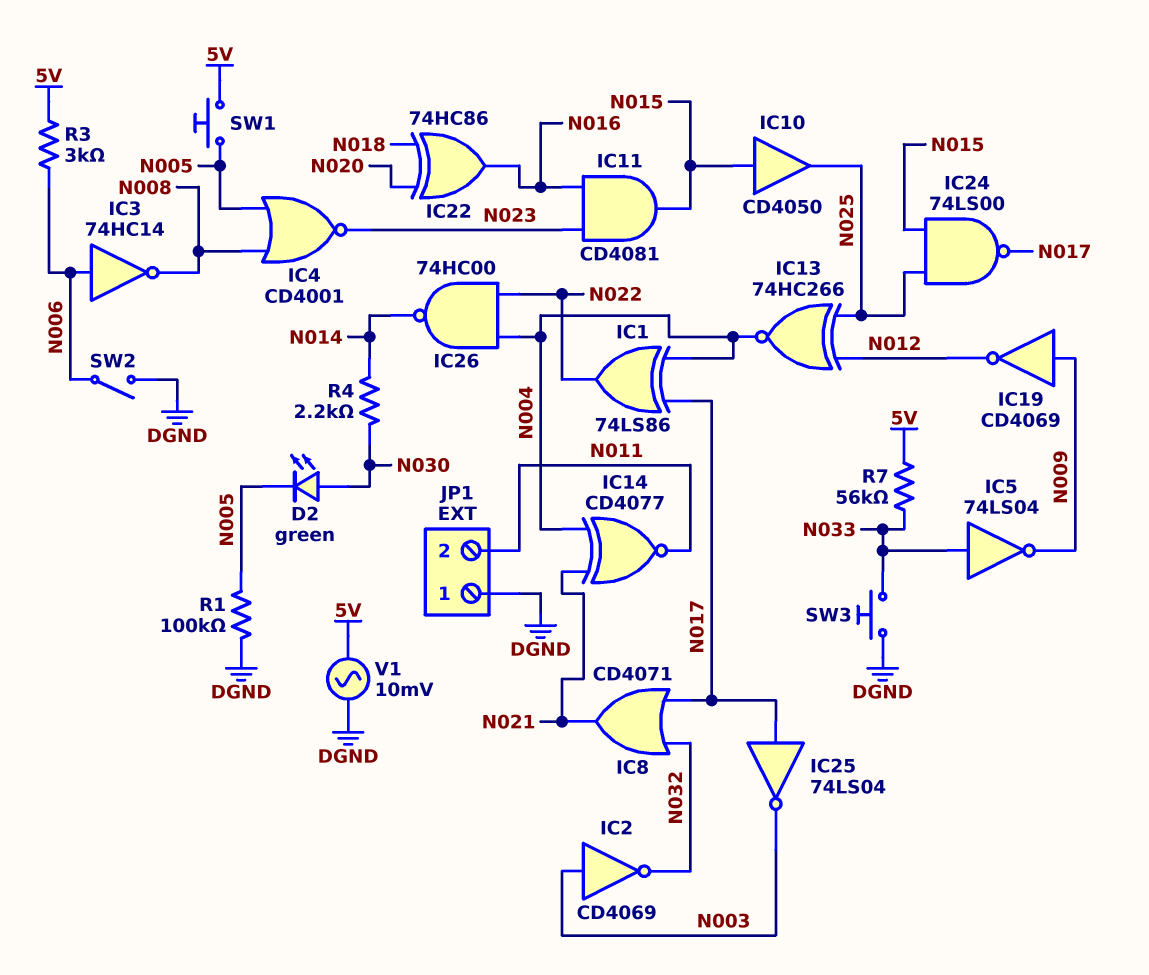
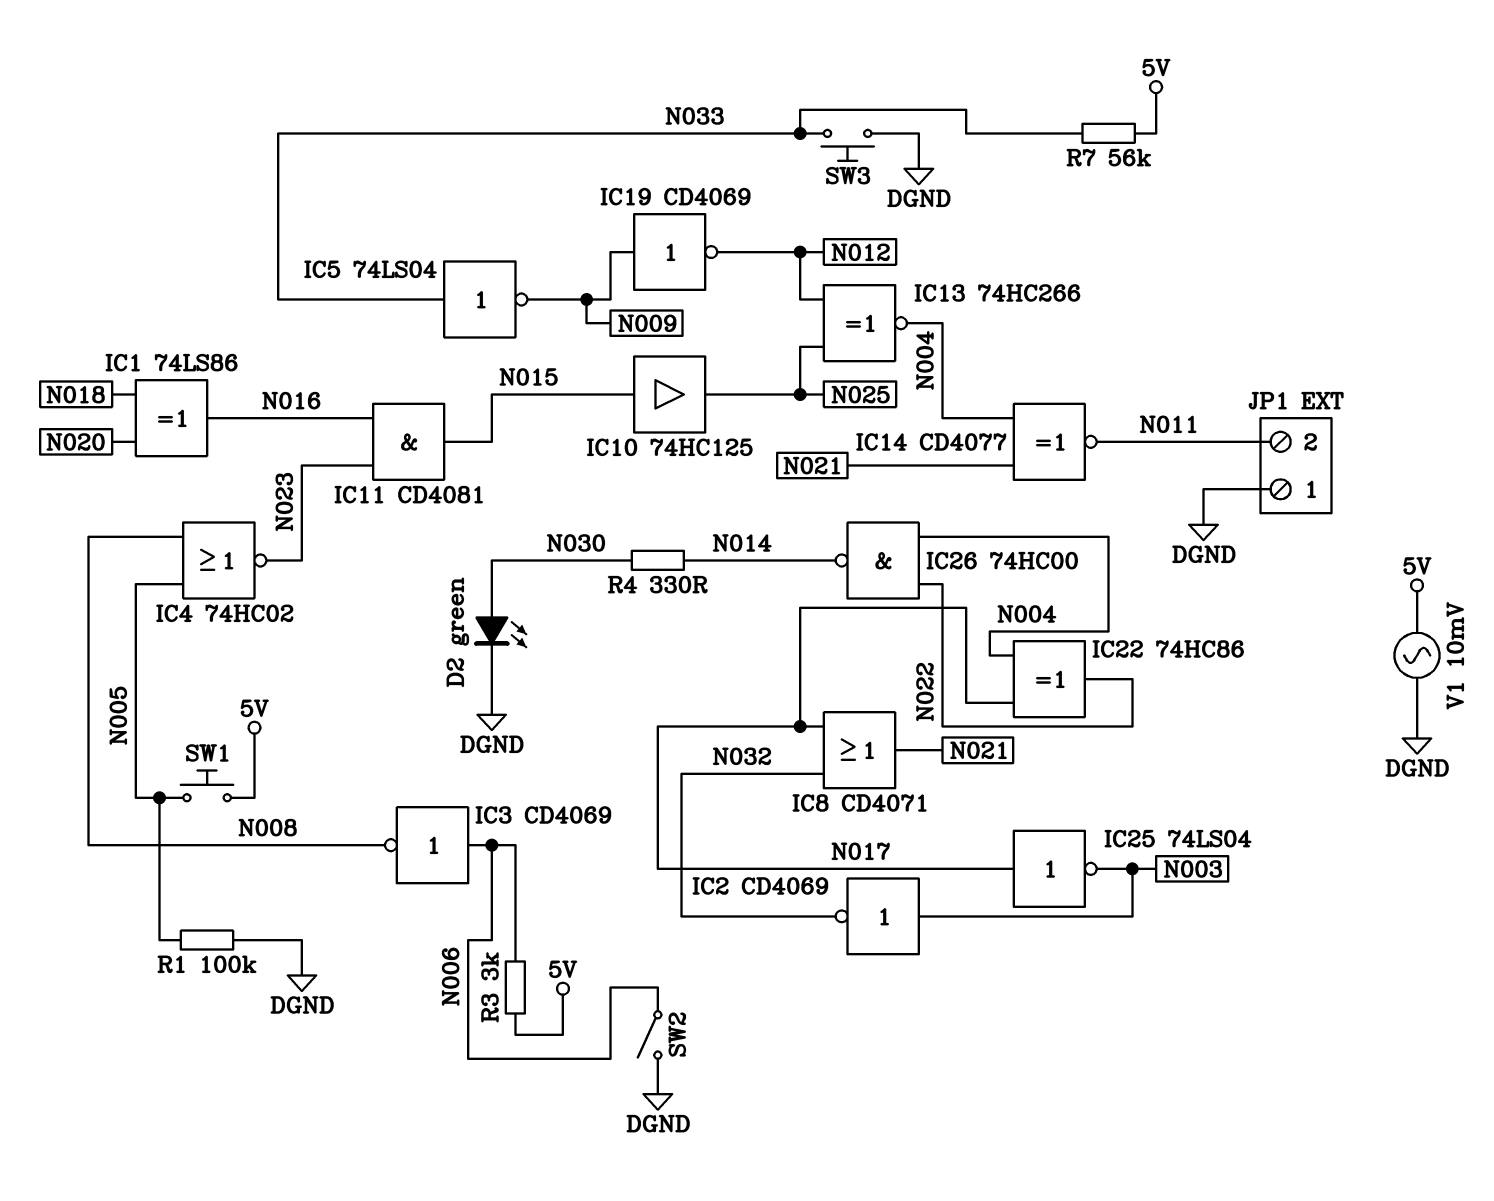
D2: LED green (A N030, K N005) -> LED green (A N030, K DGND)
IC1: XOR 74LS86 (in N004, in N017, out N022) -> XOR 74LS86 (in N018, in N020, out N016)
IC3: NOT 74HC14 (in N006, out N008) -> NOT CD4069 (in N006, out N008)
IC4: NOR CD4001 (in N005, in N008, out N023) -> NOR 74HC02 (in N005, in N008, out N023)
IC10: buffer CD4050 (in N015, out N025) -> buffer 74HC125 (in N015, out N025)
IC22: XOR 74HC86 (in N018, in N020, out N016) -> XOR 74HC86 (in N004, in N017, out N022)
IC24: NAND 74LS00 (in N015, in N025, out N017) -> none
R4: 2.2k (N014, N030) -> 330 (N014, N030)

